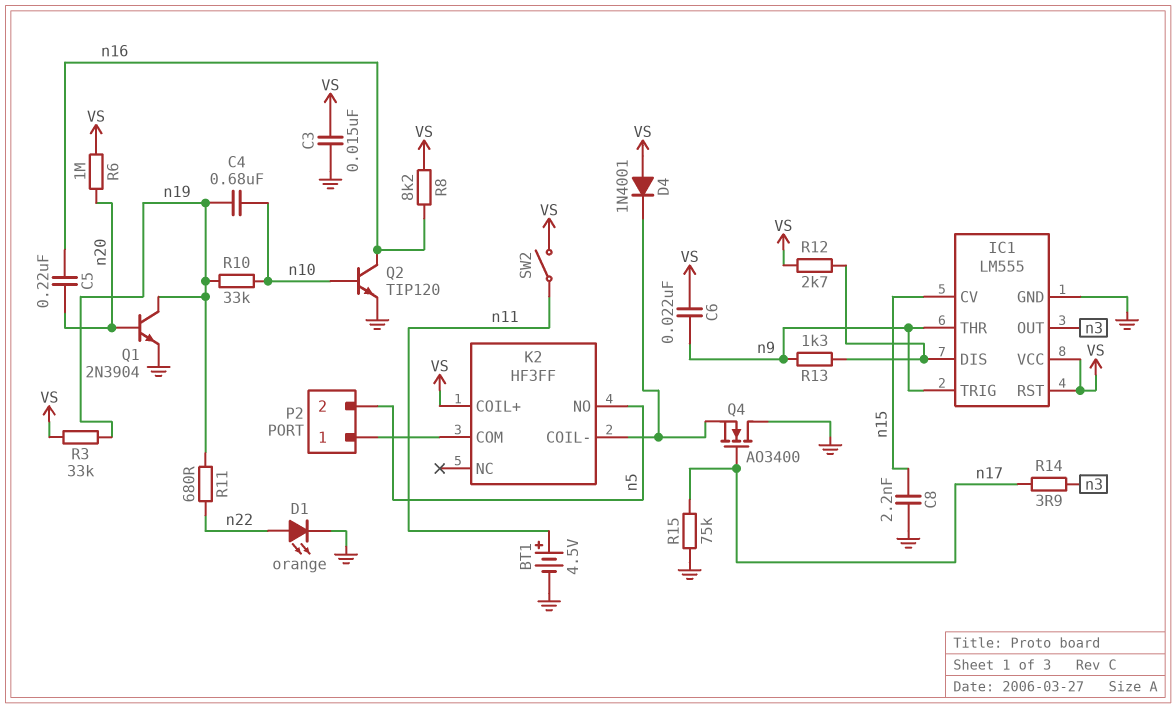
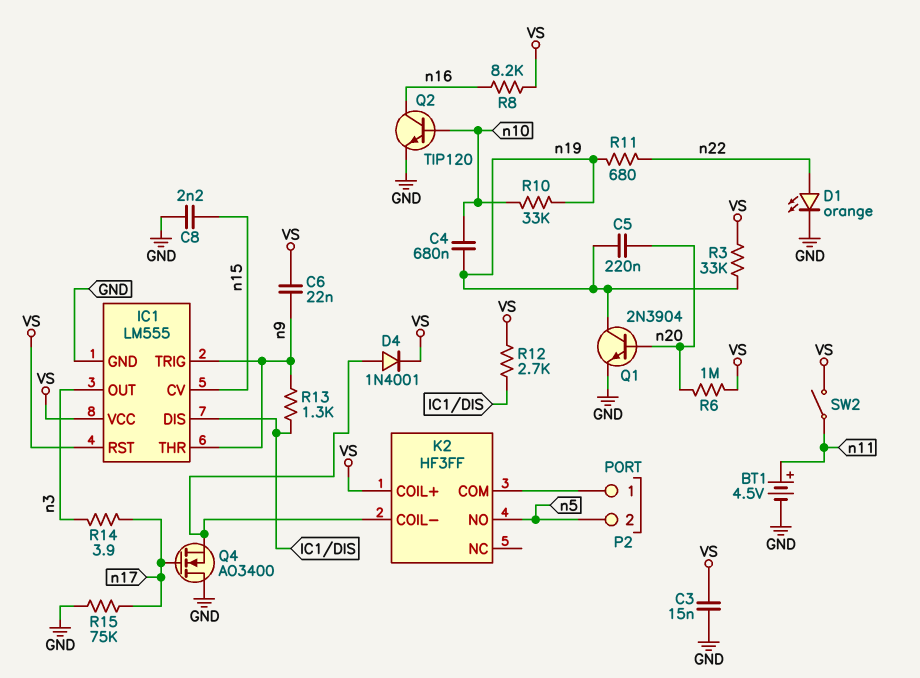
C5: 220nF (n16, n20) -> 220nF (n19, n20)
D4: diode 1N4001 (A VS, K K2/COIL-) -> diode 1N4001 (A K2/COIL-, K VS)

